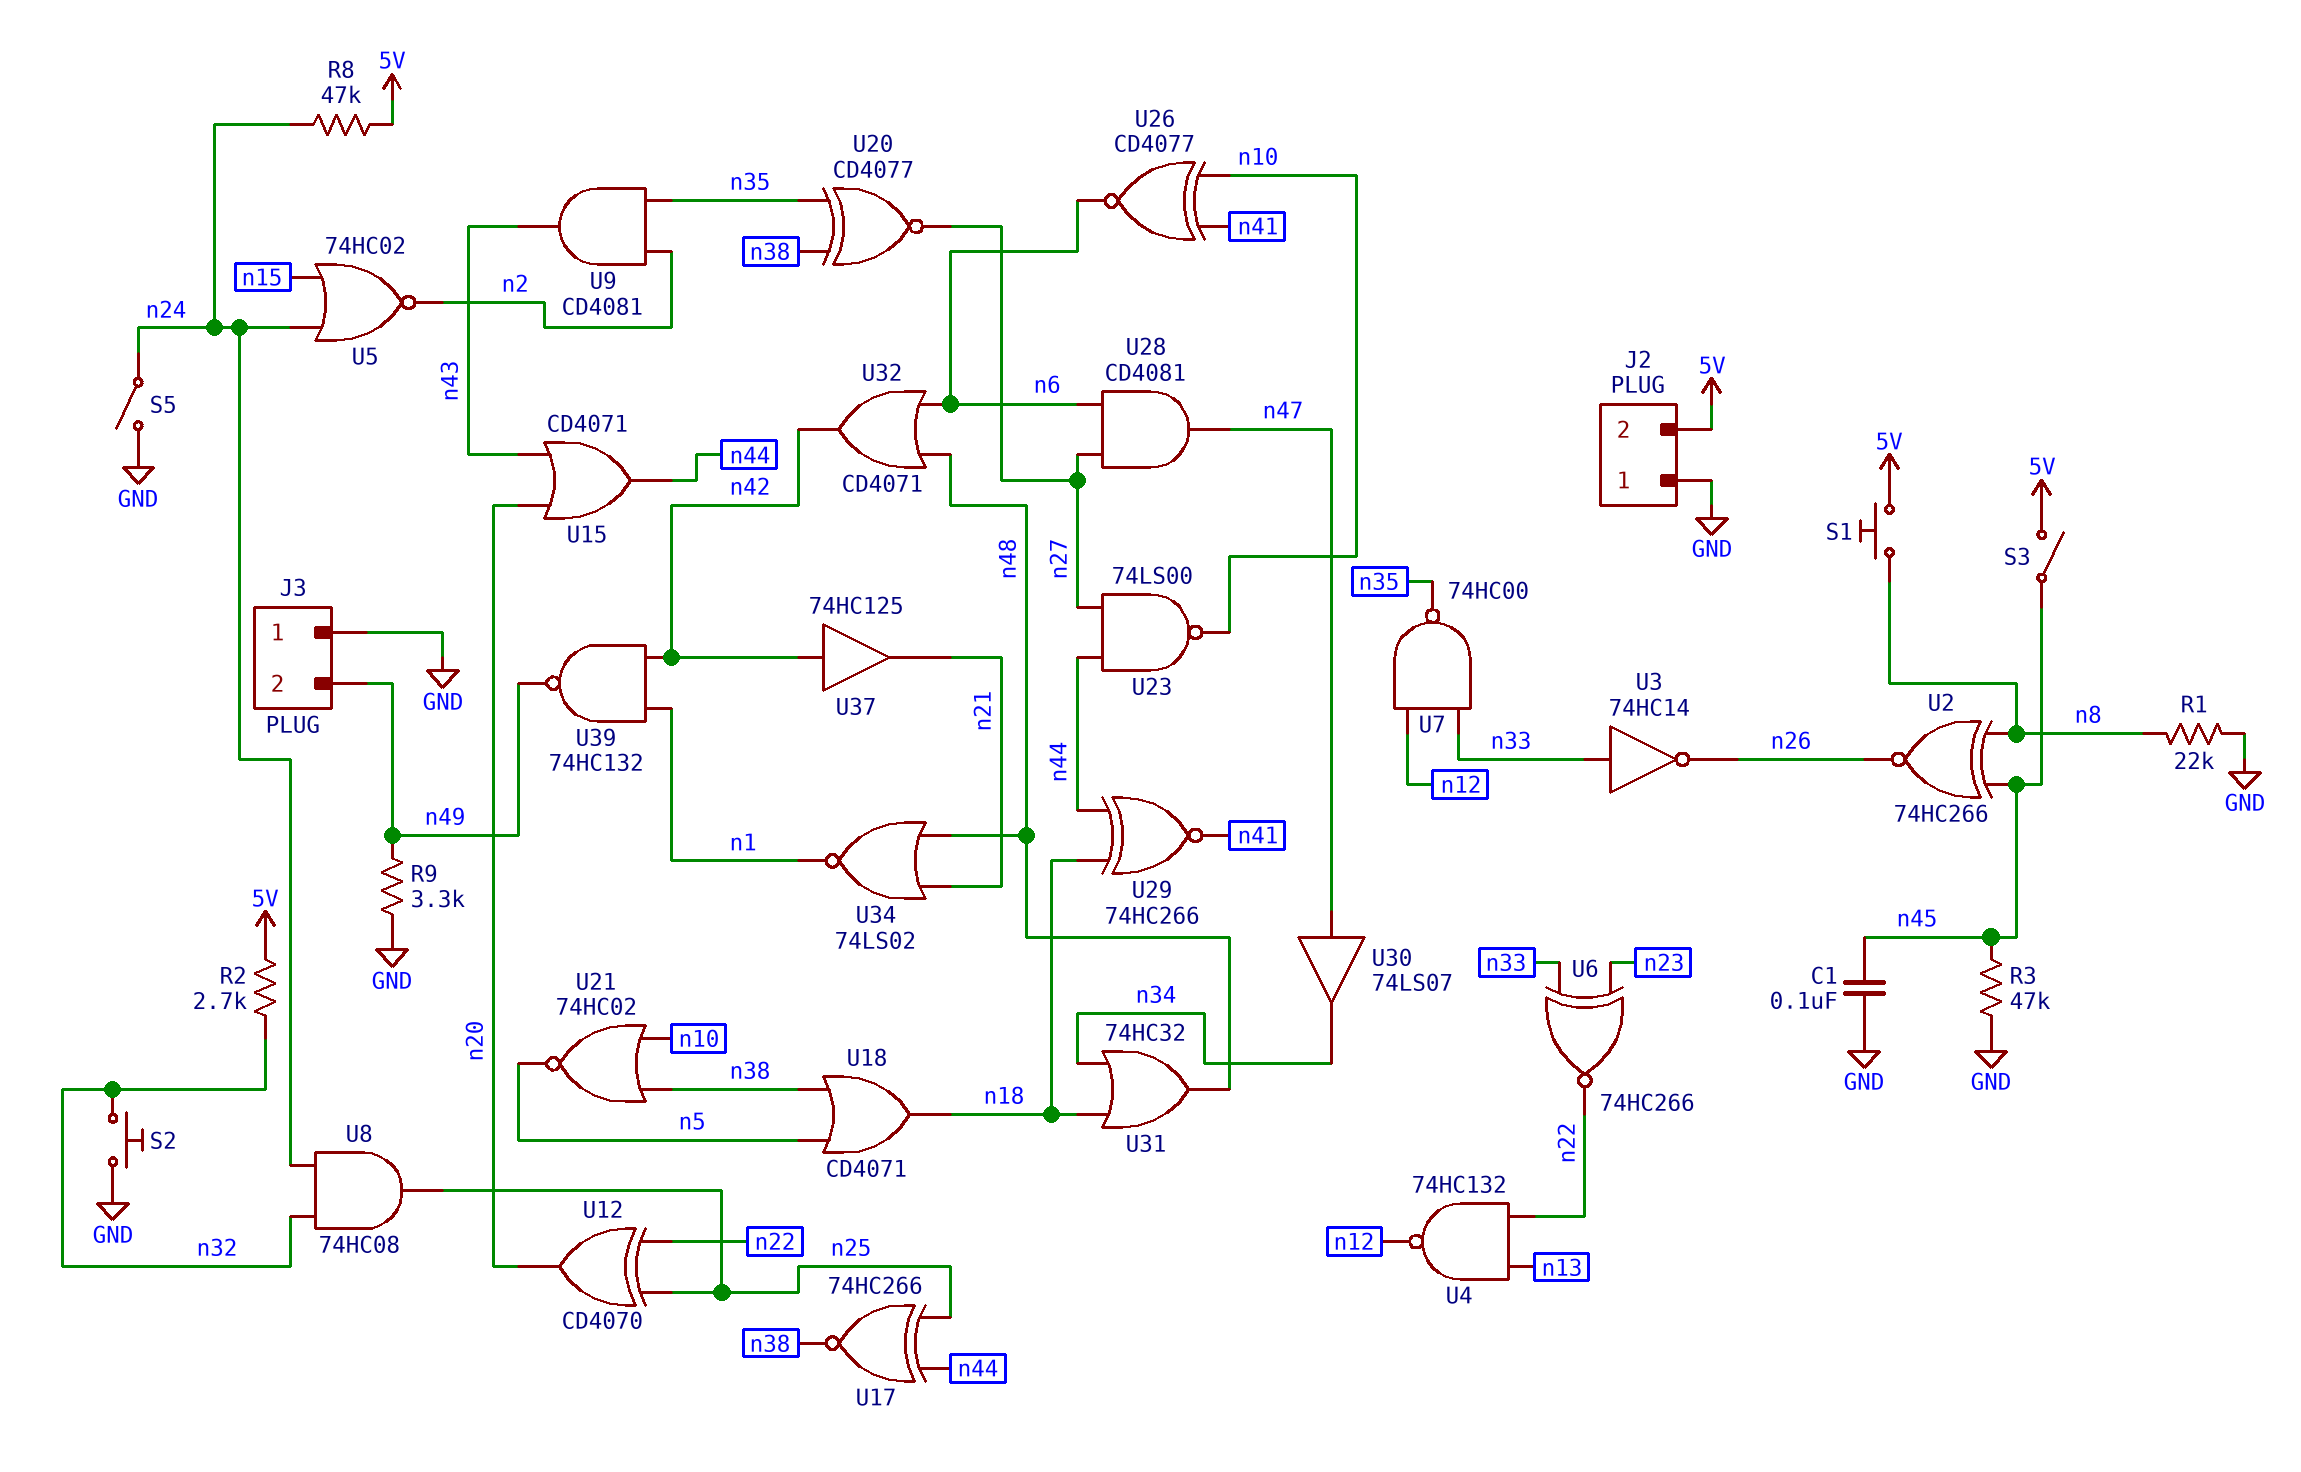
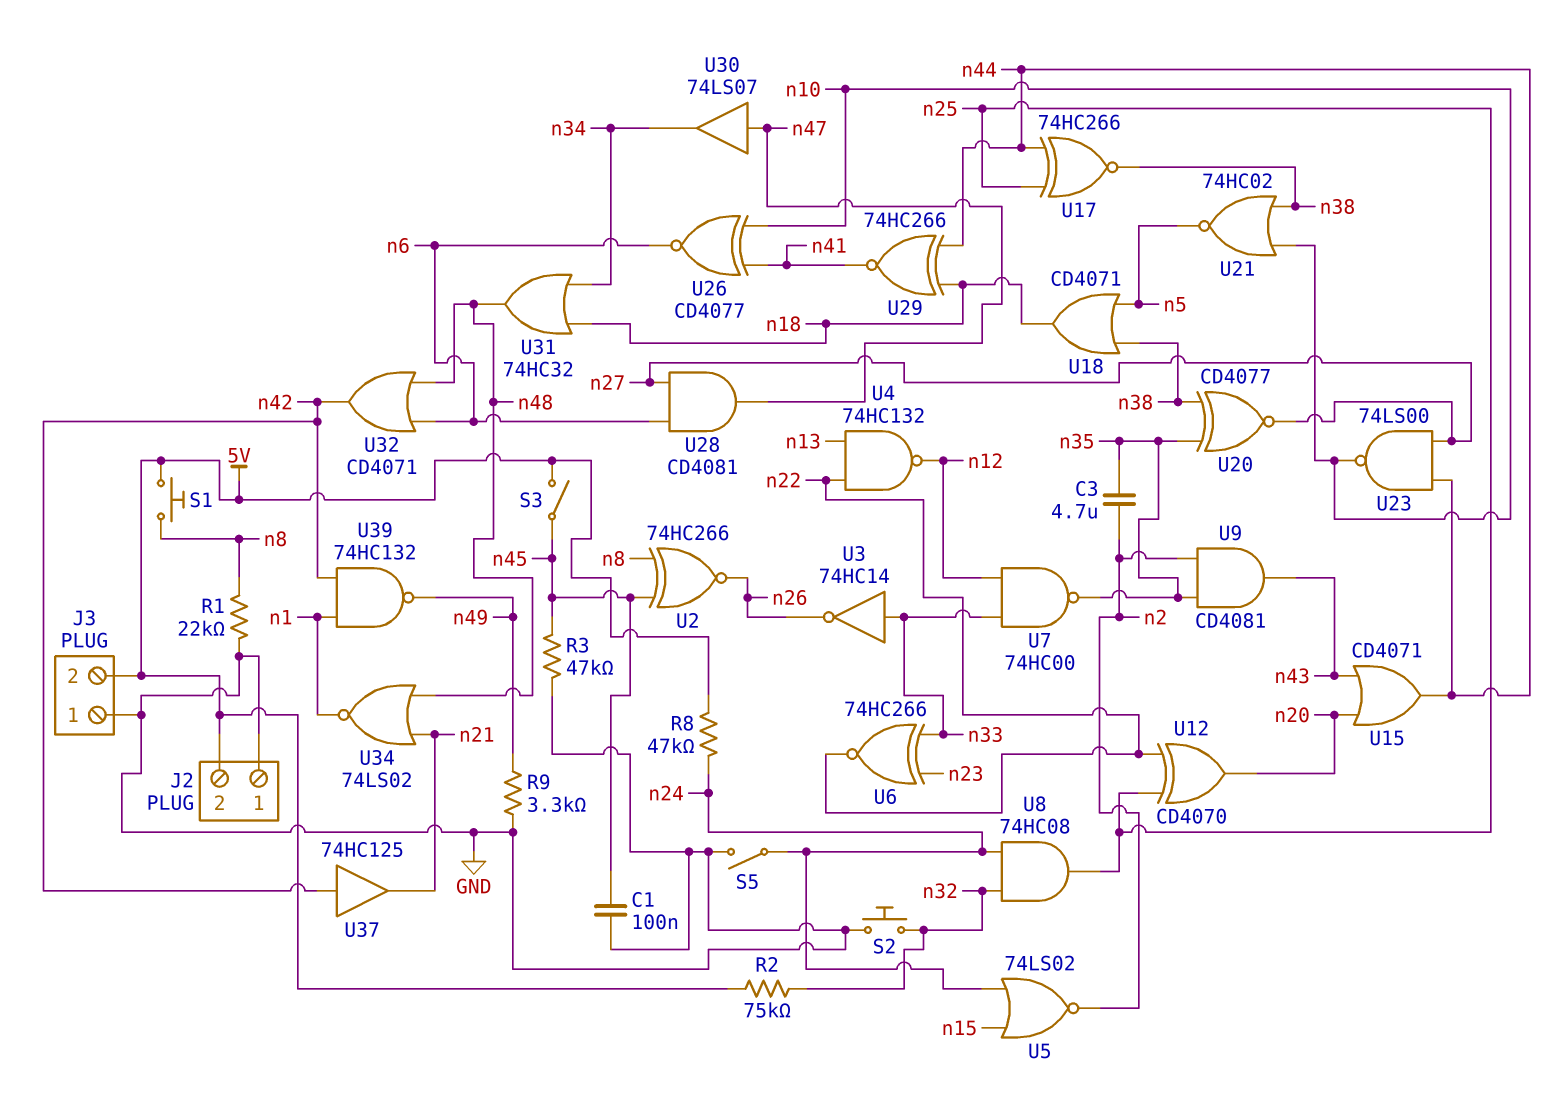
C3: none -> 4.7uF (n2, n35)
J3 pin 2: n49 -> 5V
R2: 2.7k (5V, n32) -> 75k (5V, n32)
U5: NOR 74HC02 (in n15, in n24, out n2) -> NOR 74LS02 (in n15, in n24, out n2)

